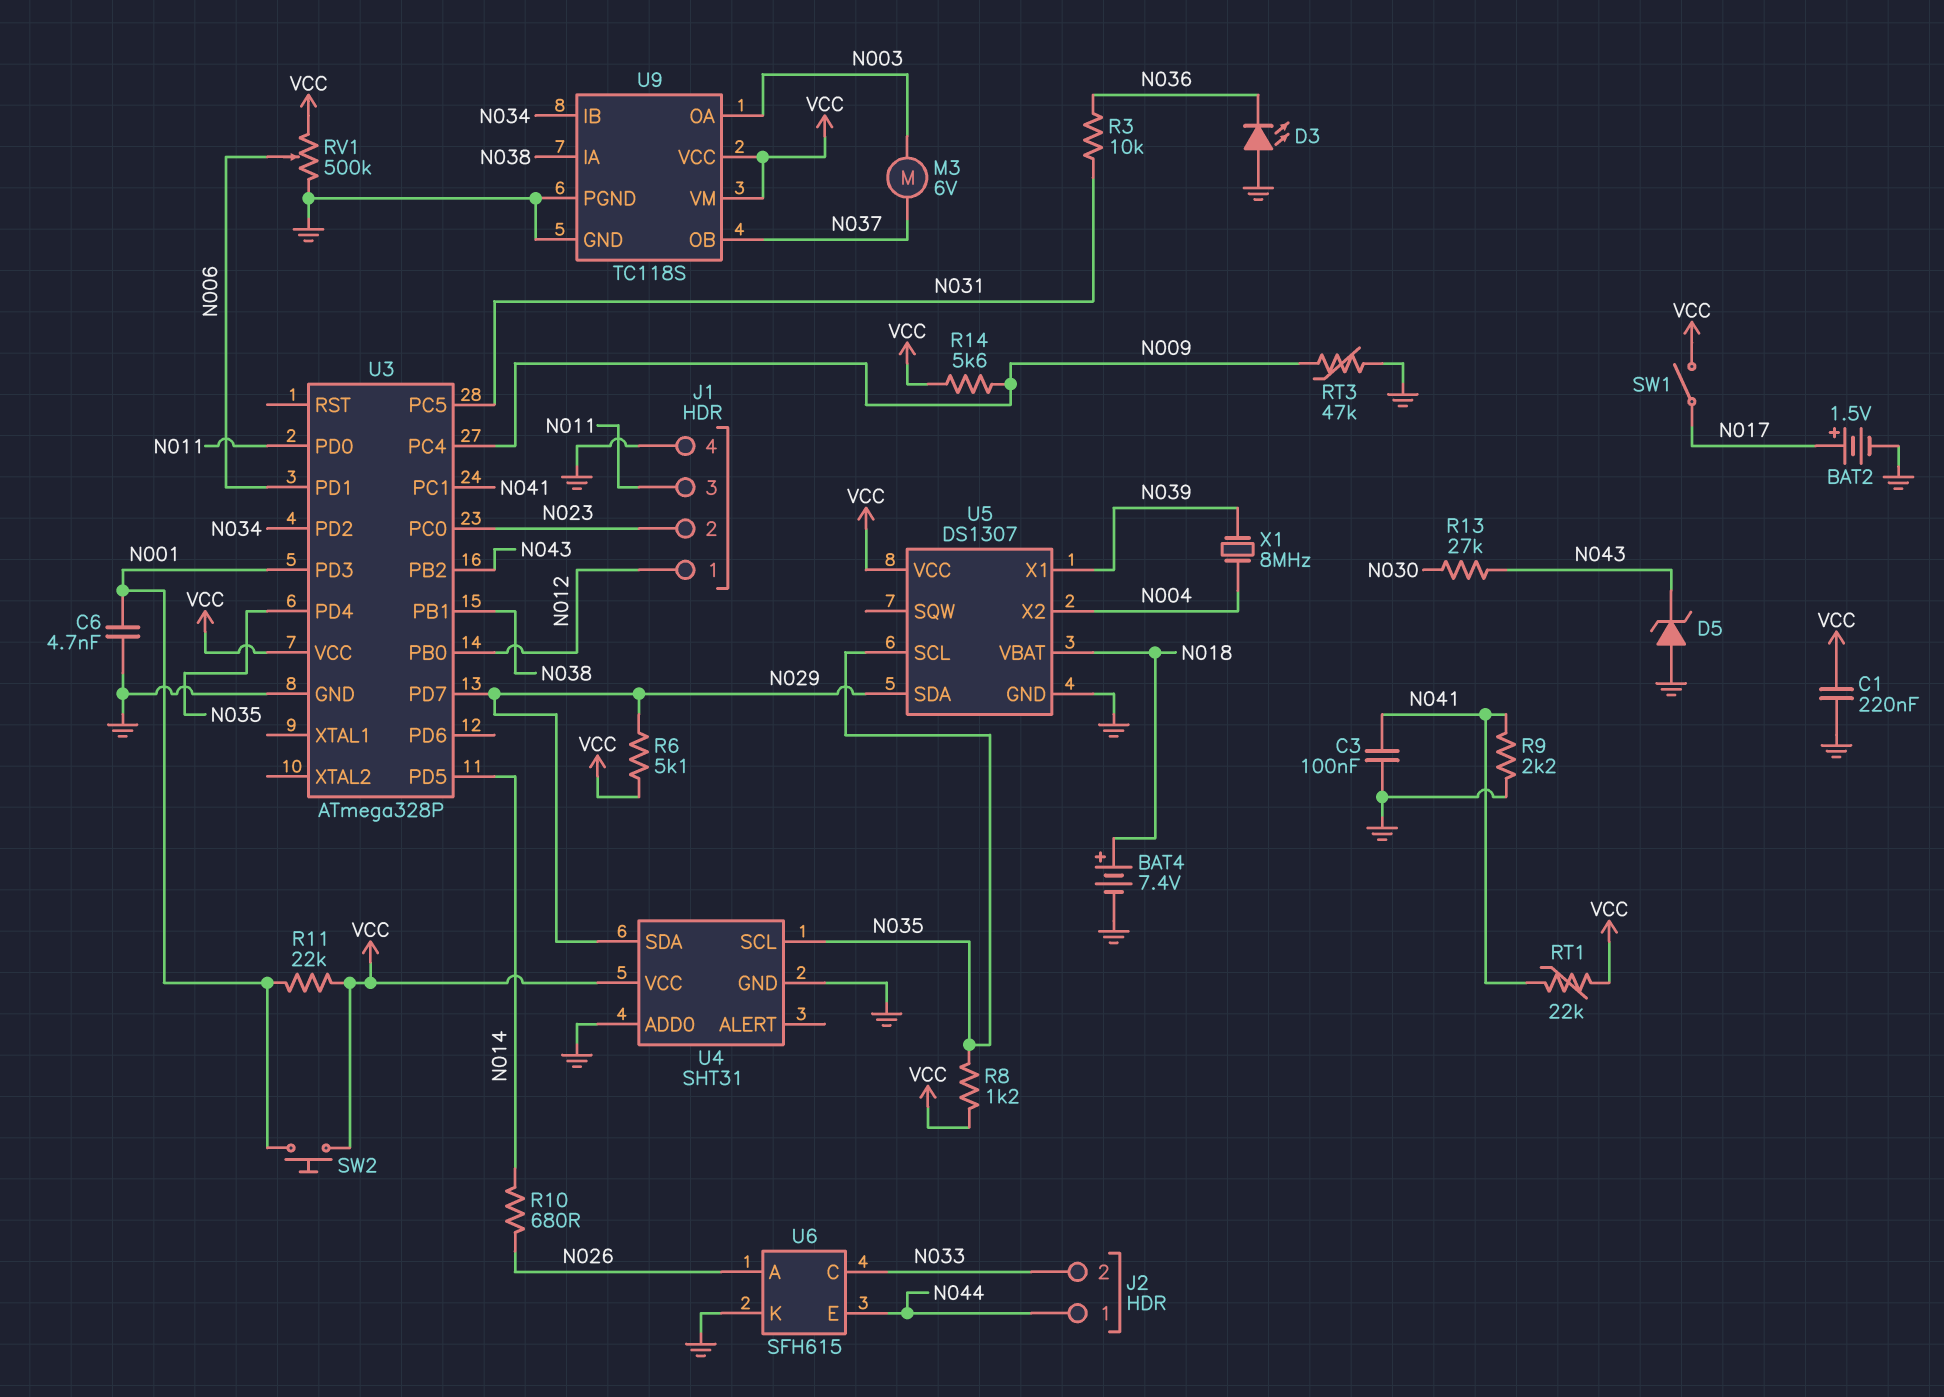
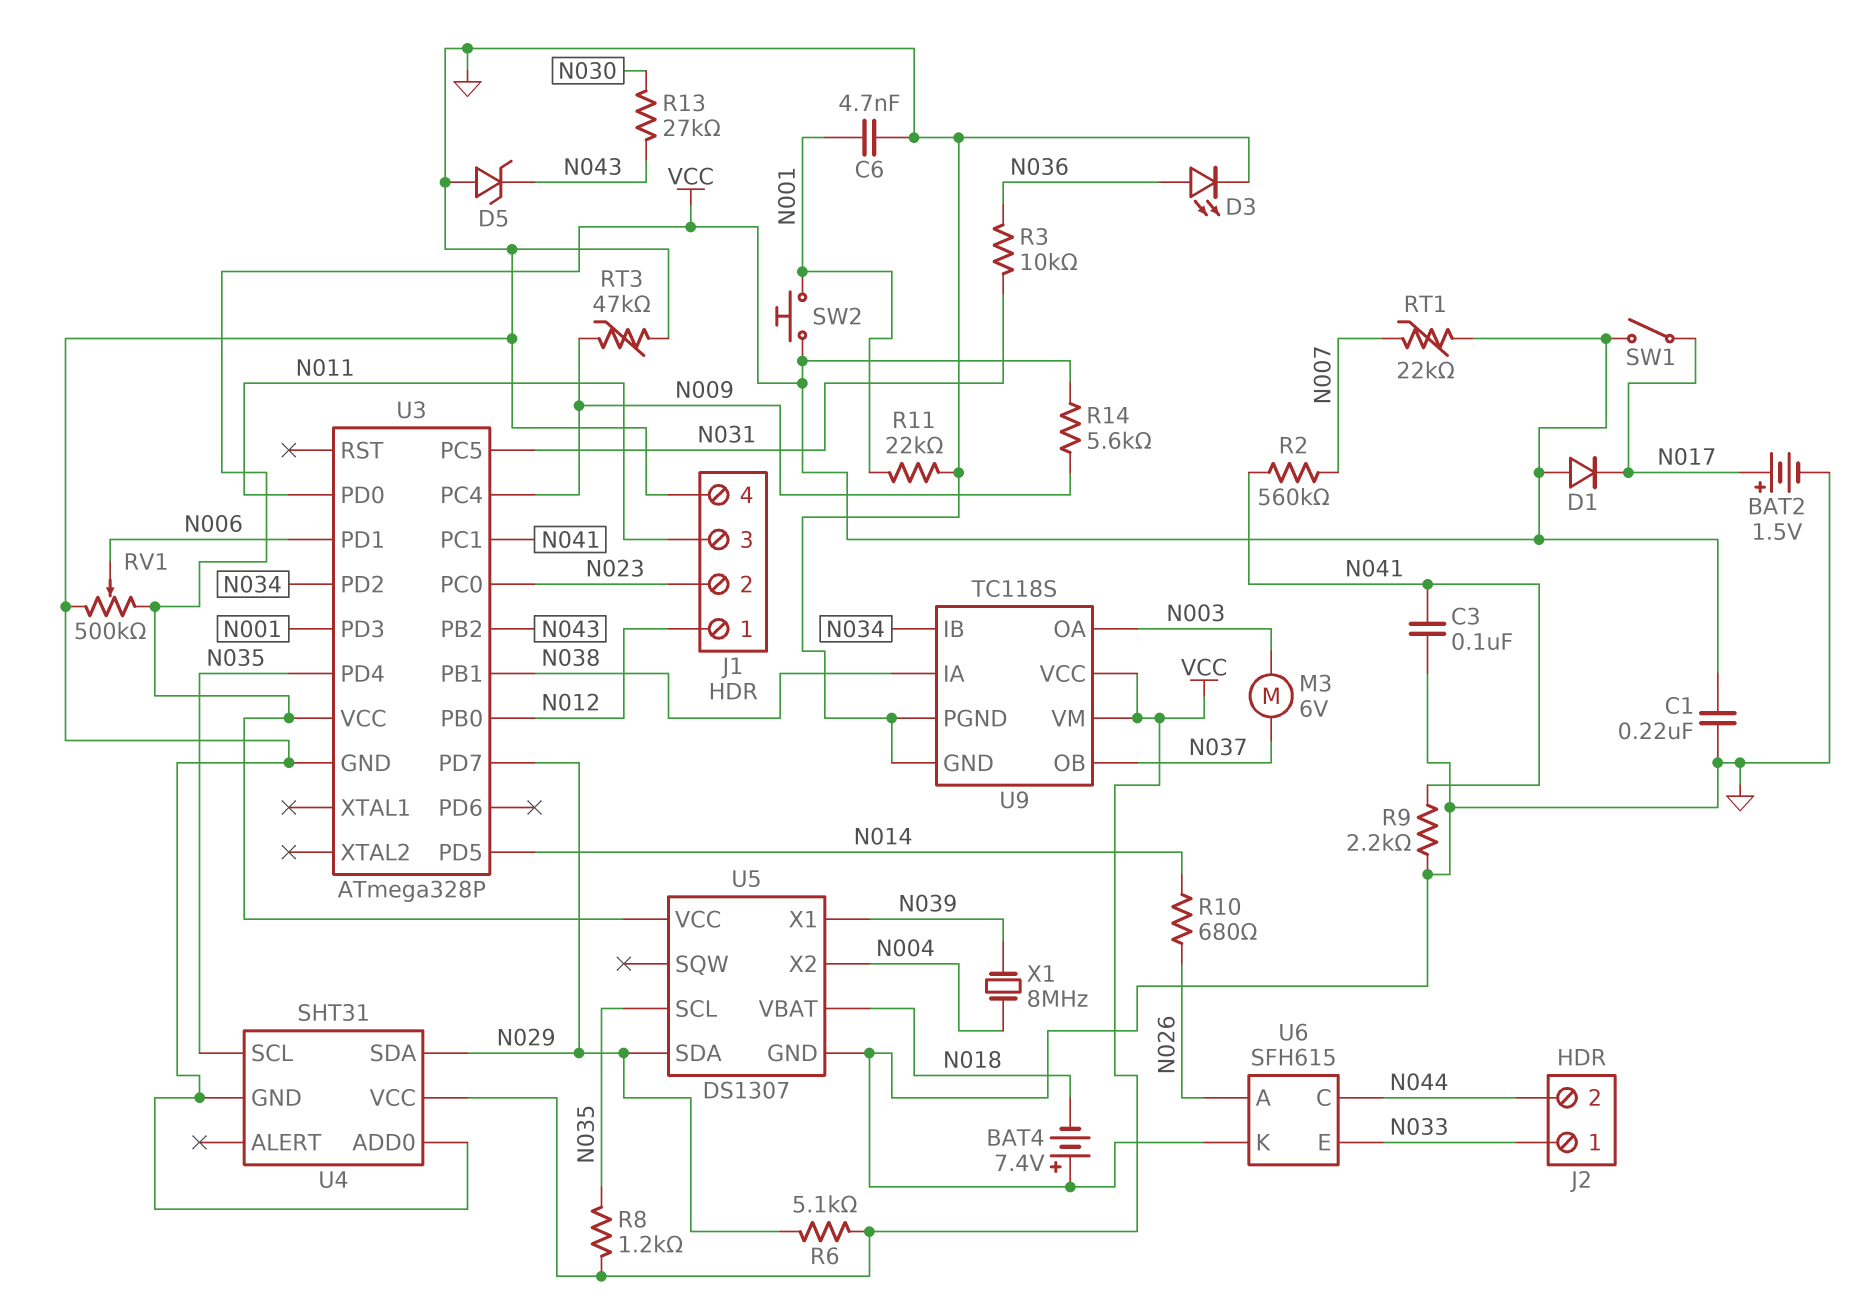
BAT4: 7.4V (plus N018, minus GND) -> 7.4V (plus GND, minus N018)
D1: none -> diode (A VCC, K N017)
D3: LED (A GND, K N036) -> LED (A N036, K GND)
J2 pin 1: N044 -> N033
J2 pin 2: N033 -> N044
R2: none -> 560k (N007, N041)
R11: 22k (N001, VCC) -> 22k (GND, N001)
RT1: 22k (N041, VCC) -> 22k (N007, VCC)
U6 pin C: N033 -> N044
U6 pin E: N044 -> N033

